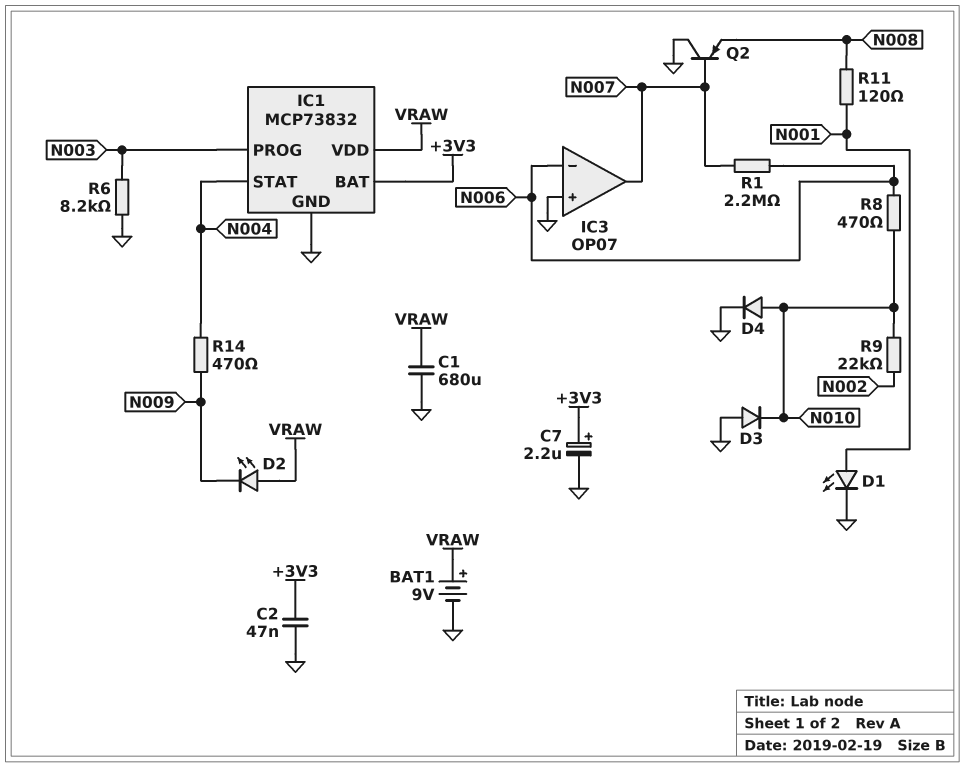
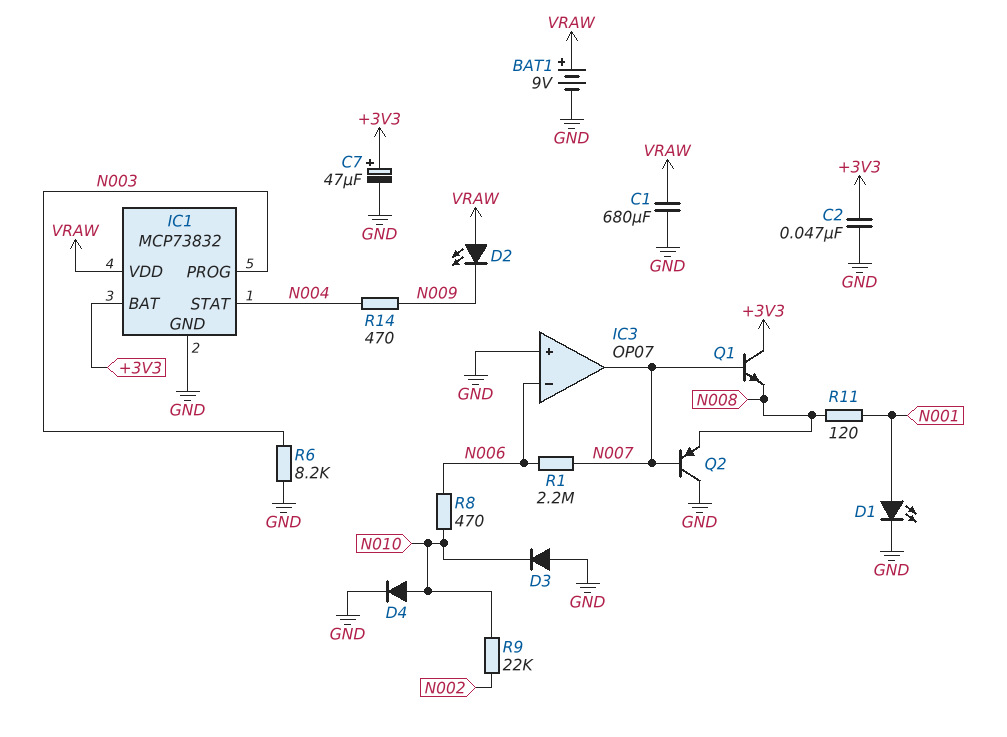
C7: 2.2uF (plus +3V3, minus GND) -> 47uF (plus +3V3, minus GND)
Q1: none -> NPN (B N007, C +3V3, E N008)

